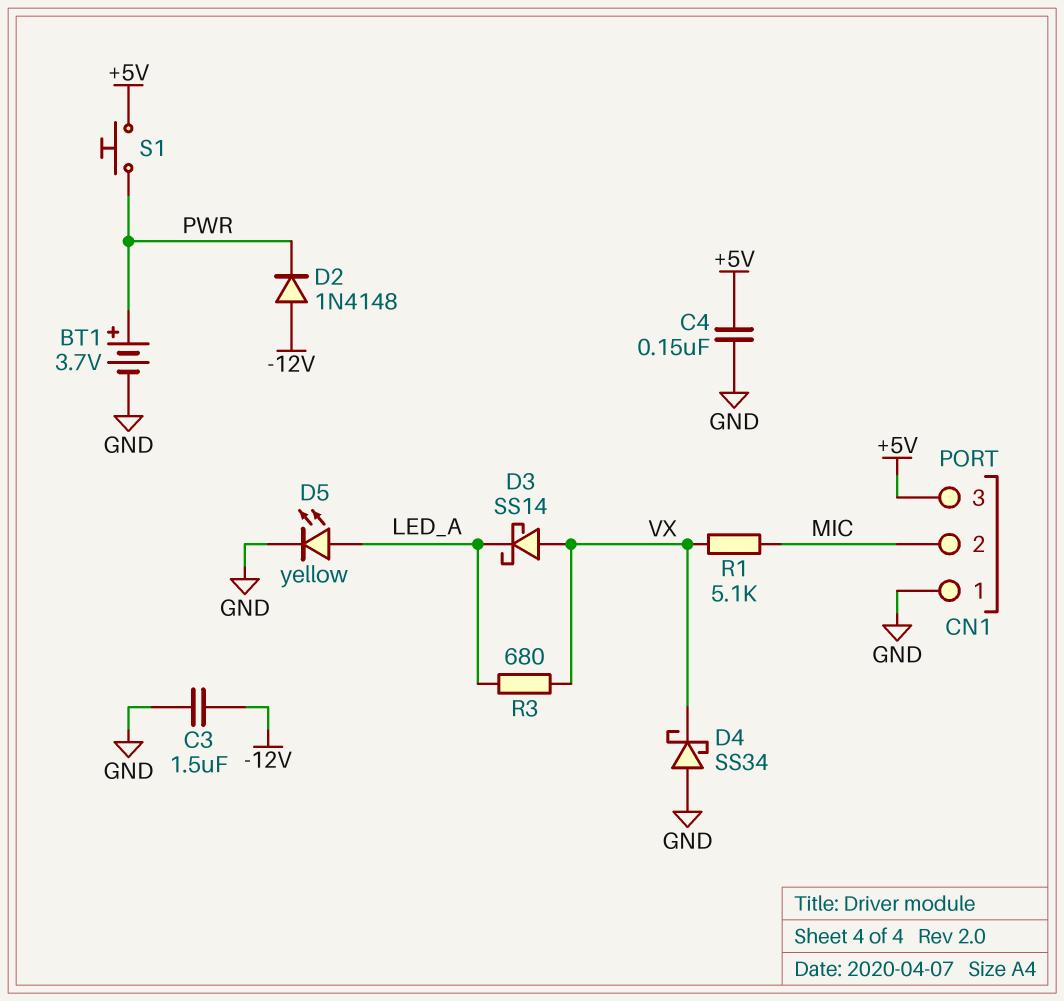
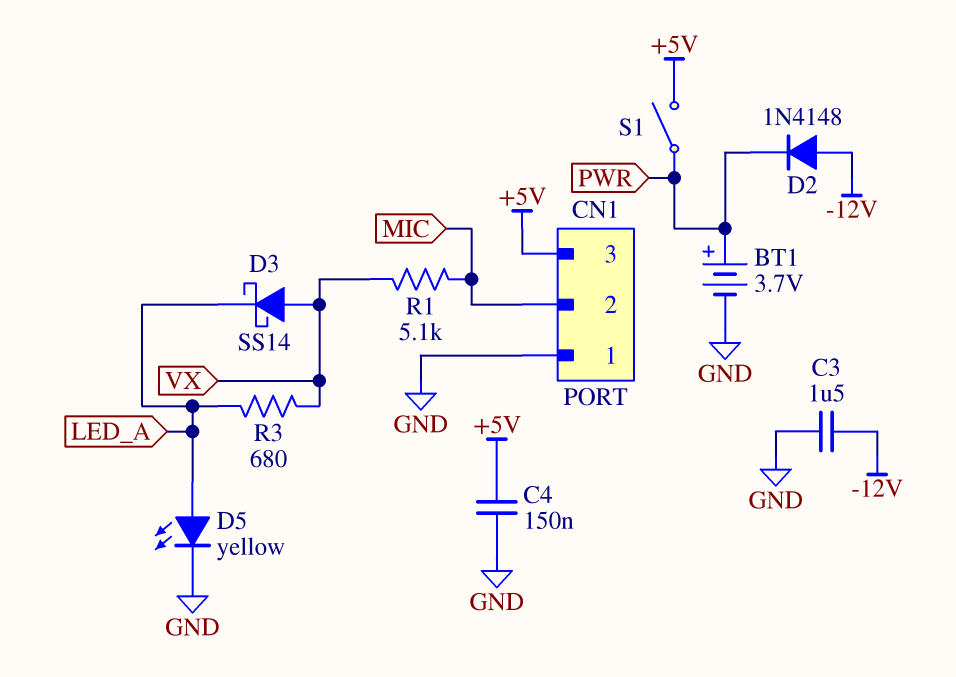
D4: schottky SS34 (A GND, K VX) -> none
S1: button (+5V, PWR) -> switch (+5V, PWR)

